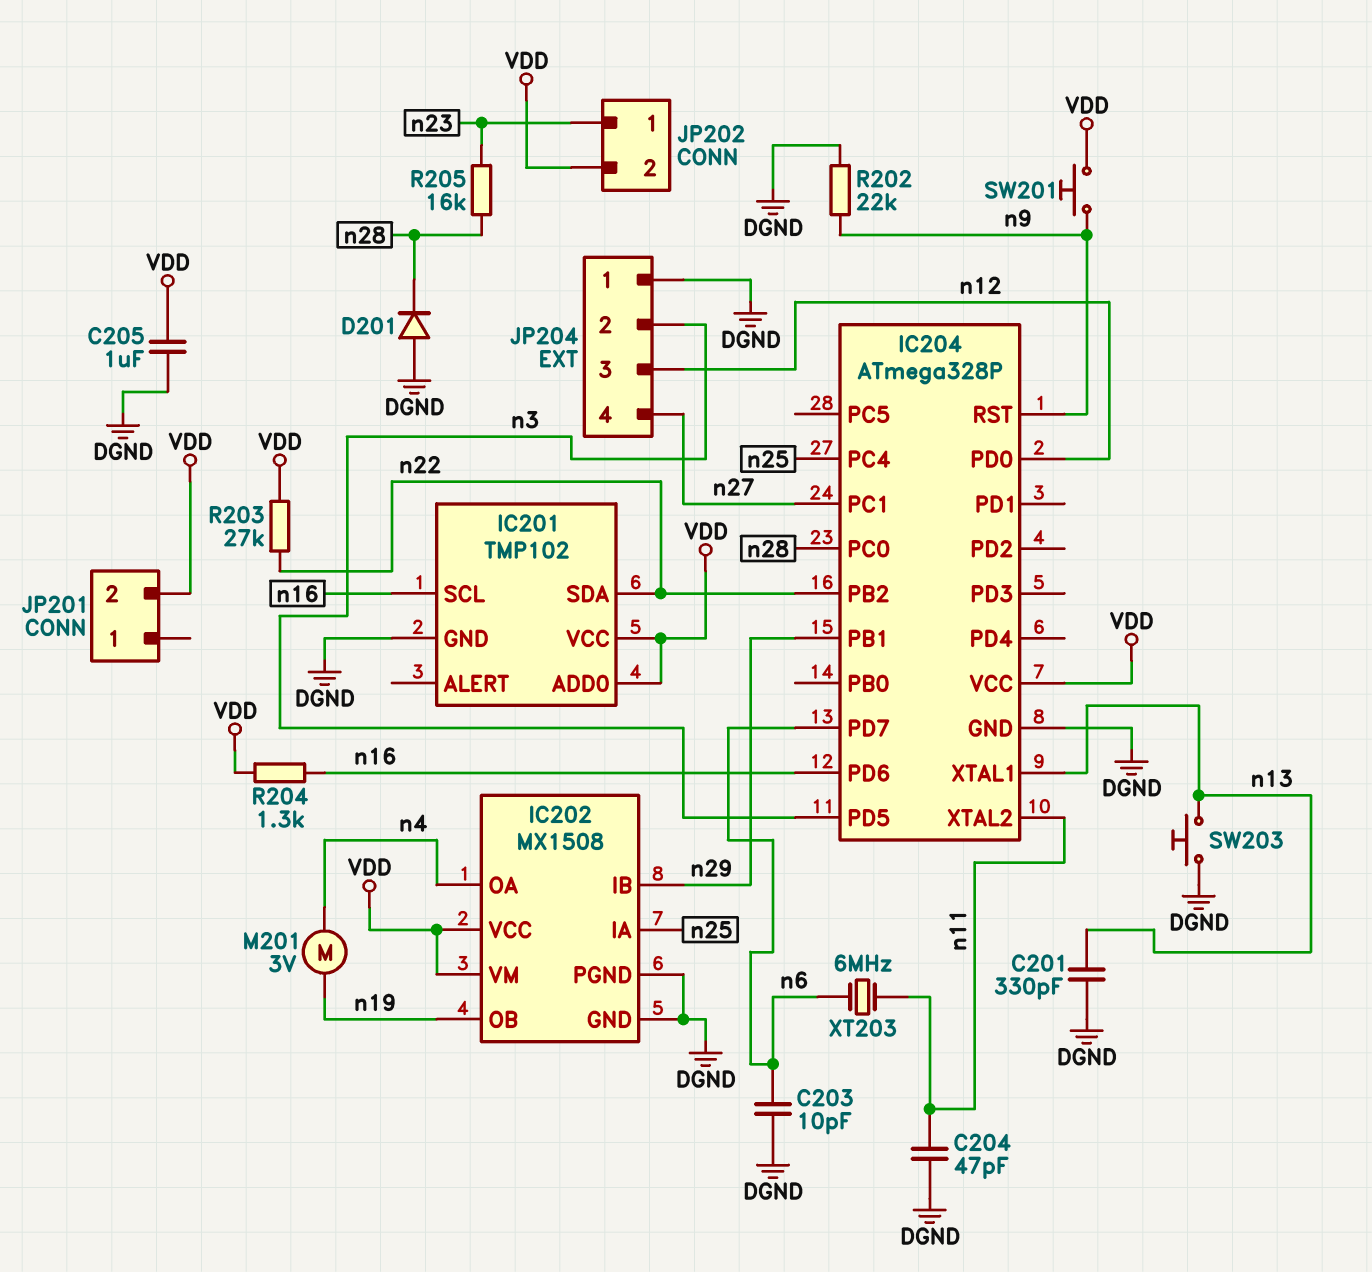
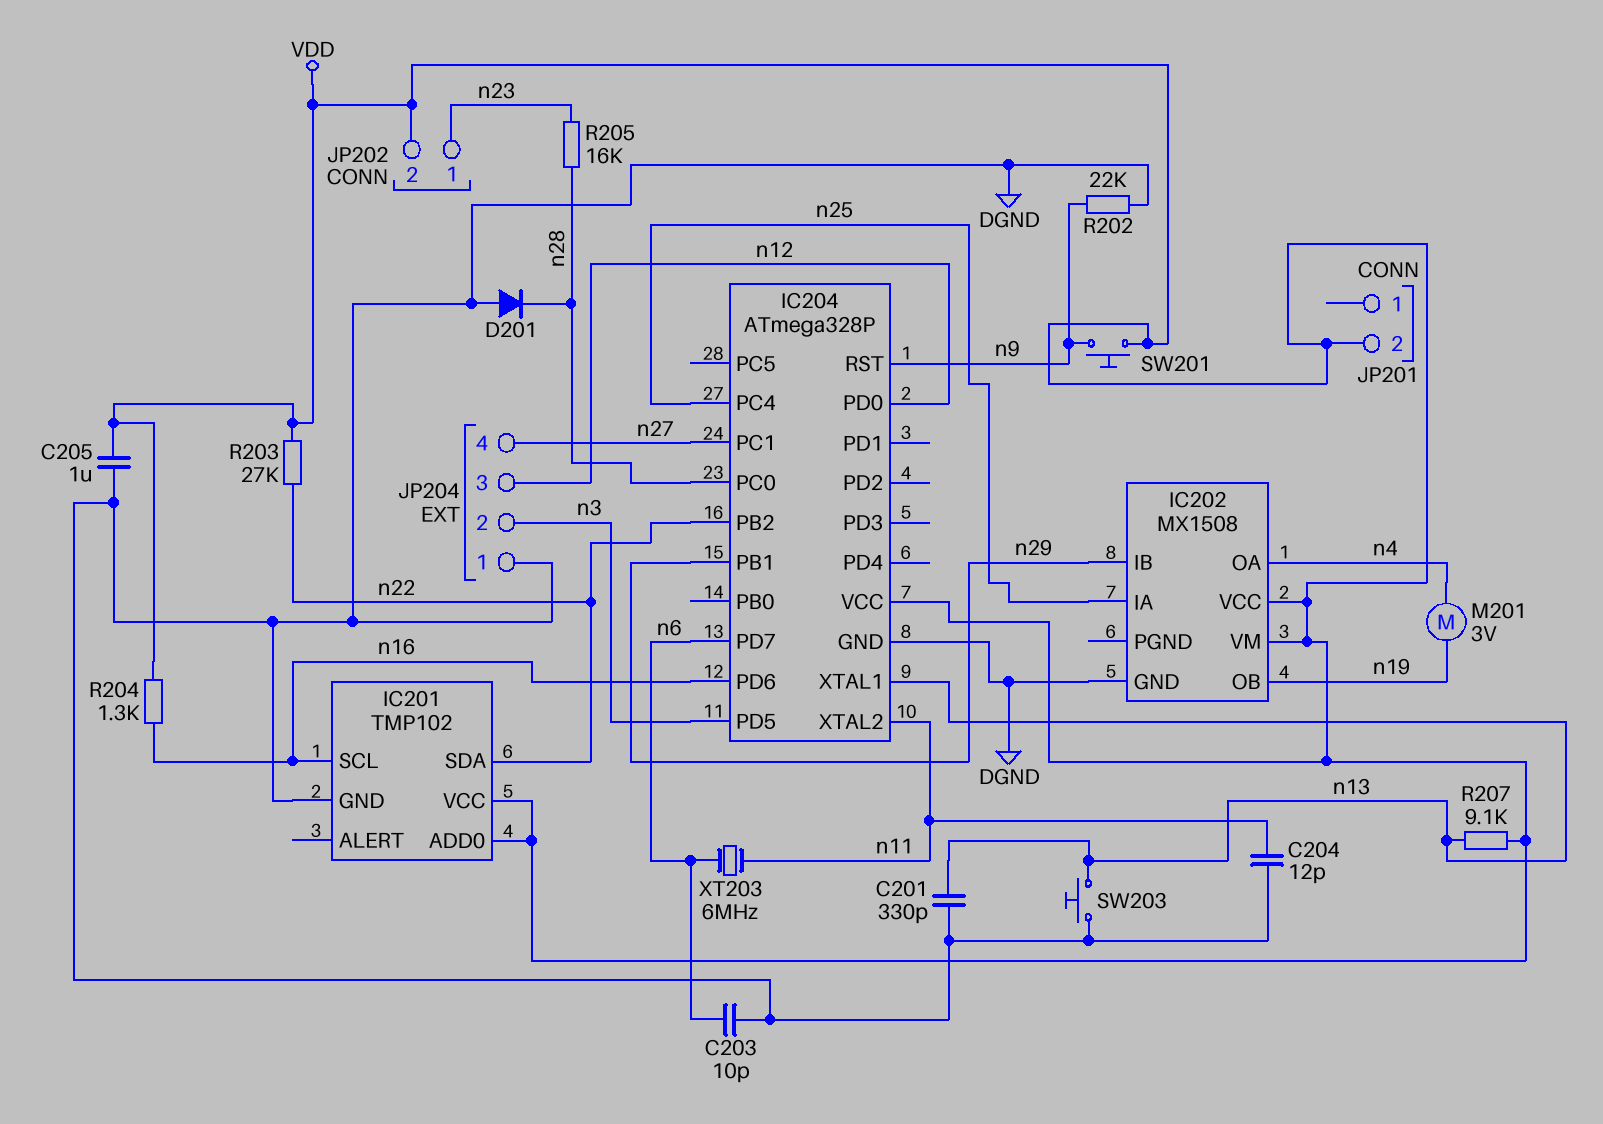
C204: 47pF (DGND, n11) -> 12pF (DGND, n11)
IC202 pin PGND: DGND -> none
R207: none -> 9.1k (VDD, n13)

